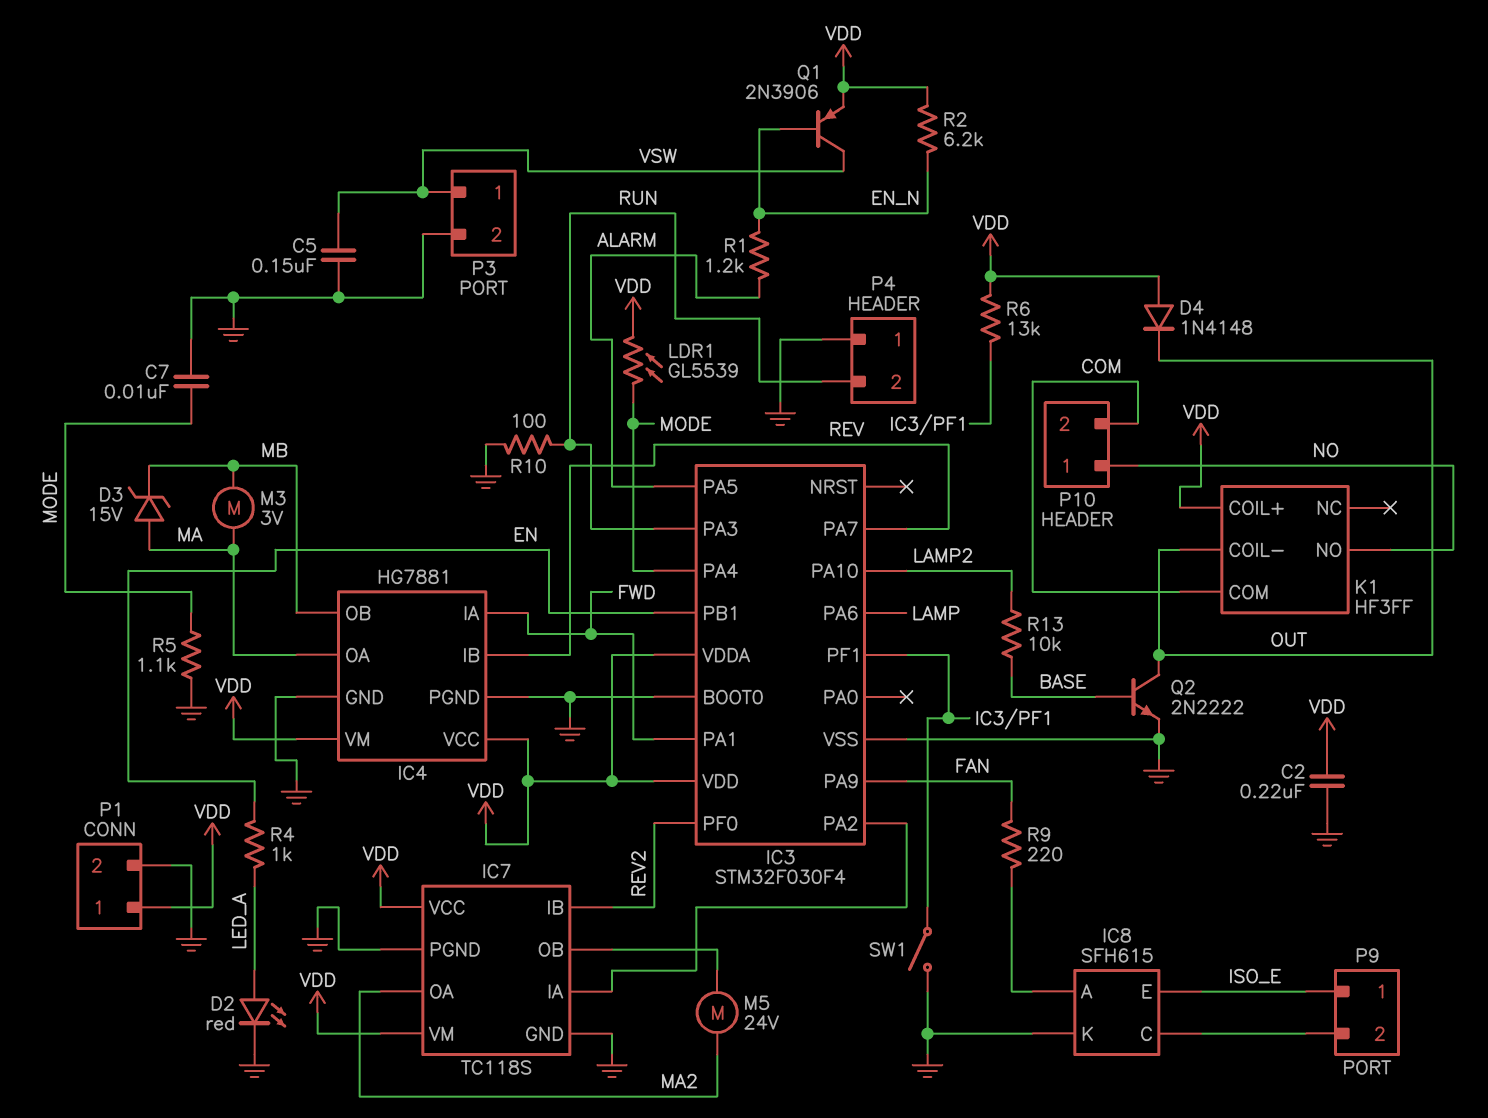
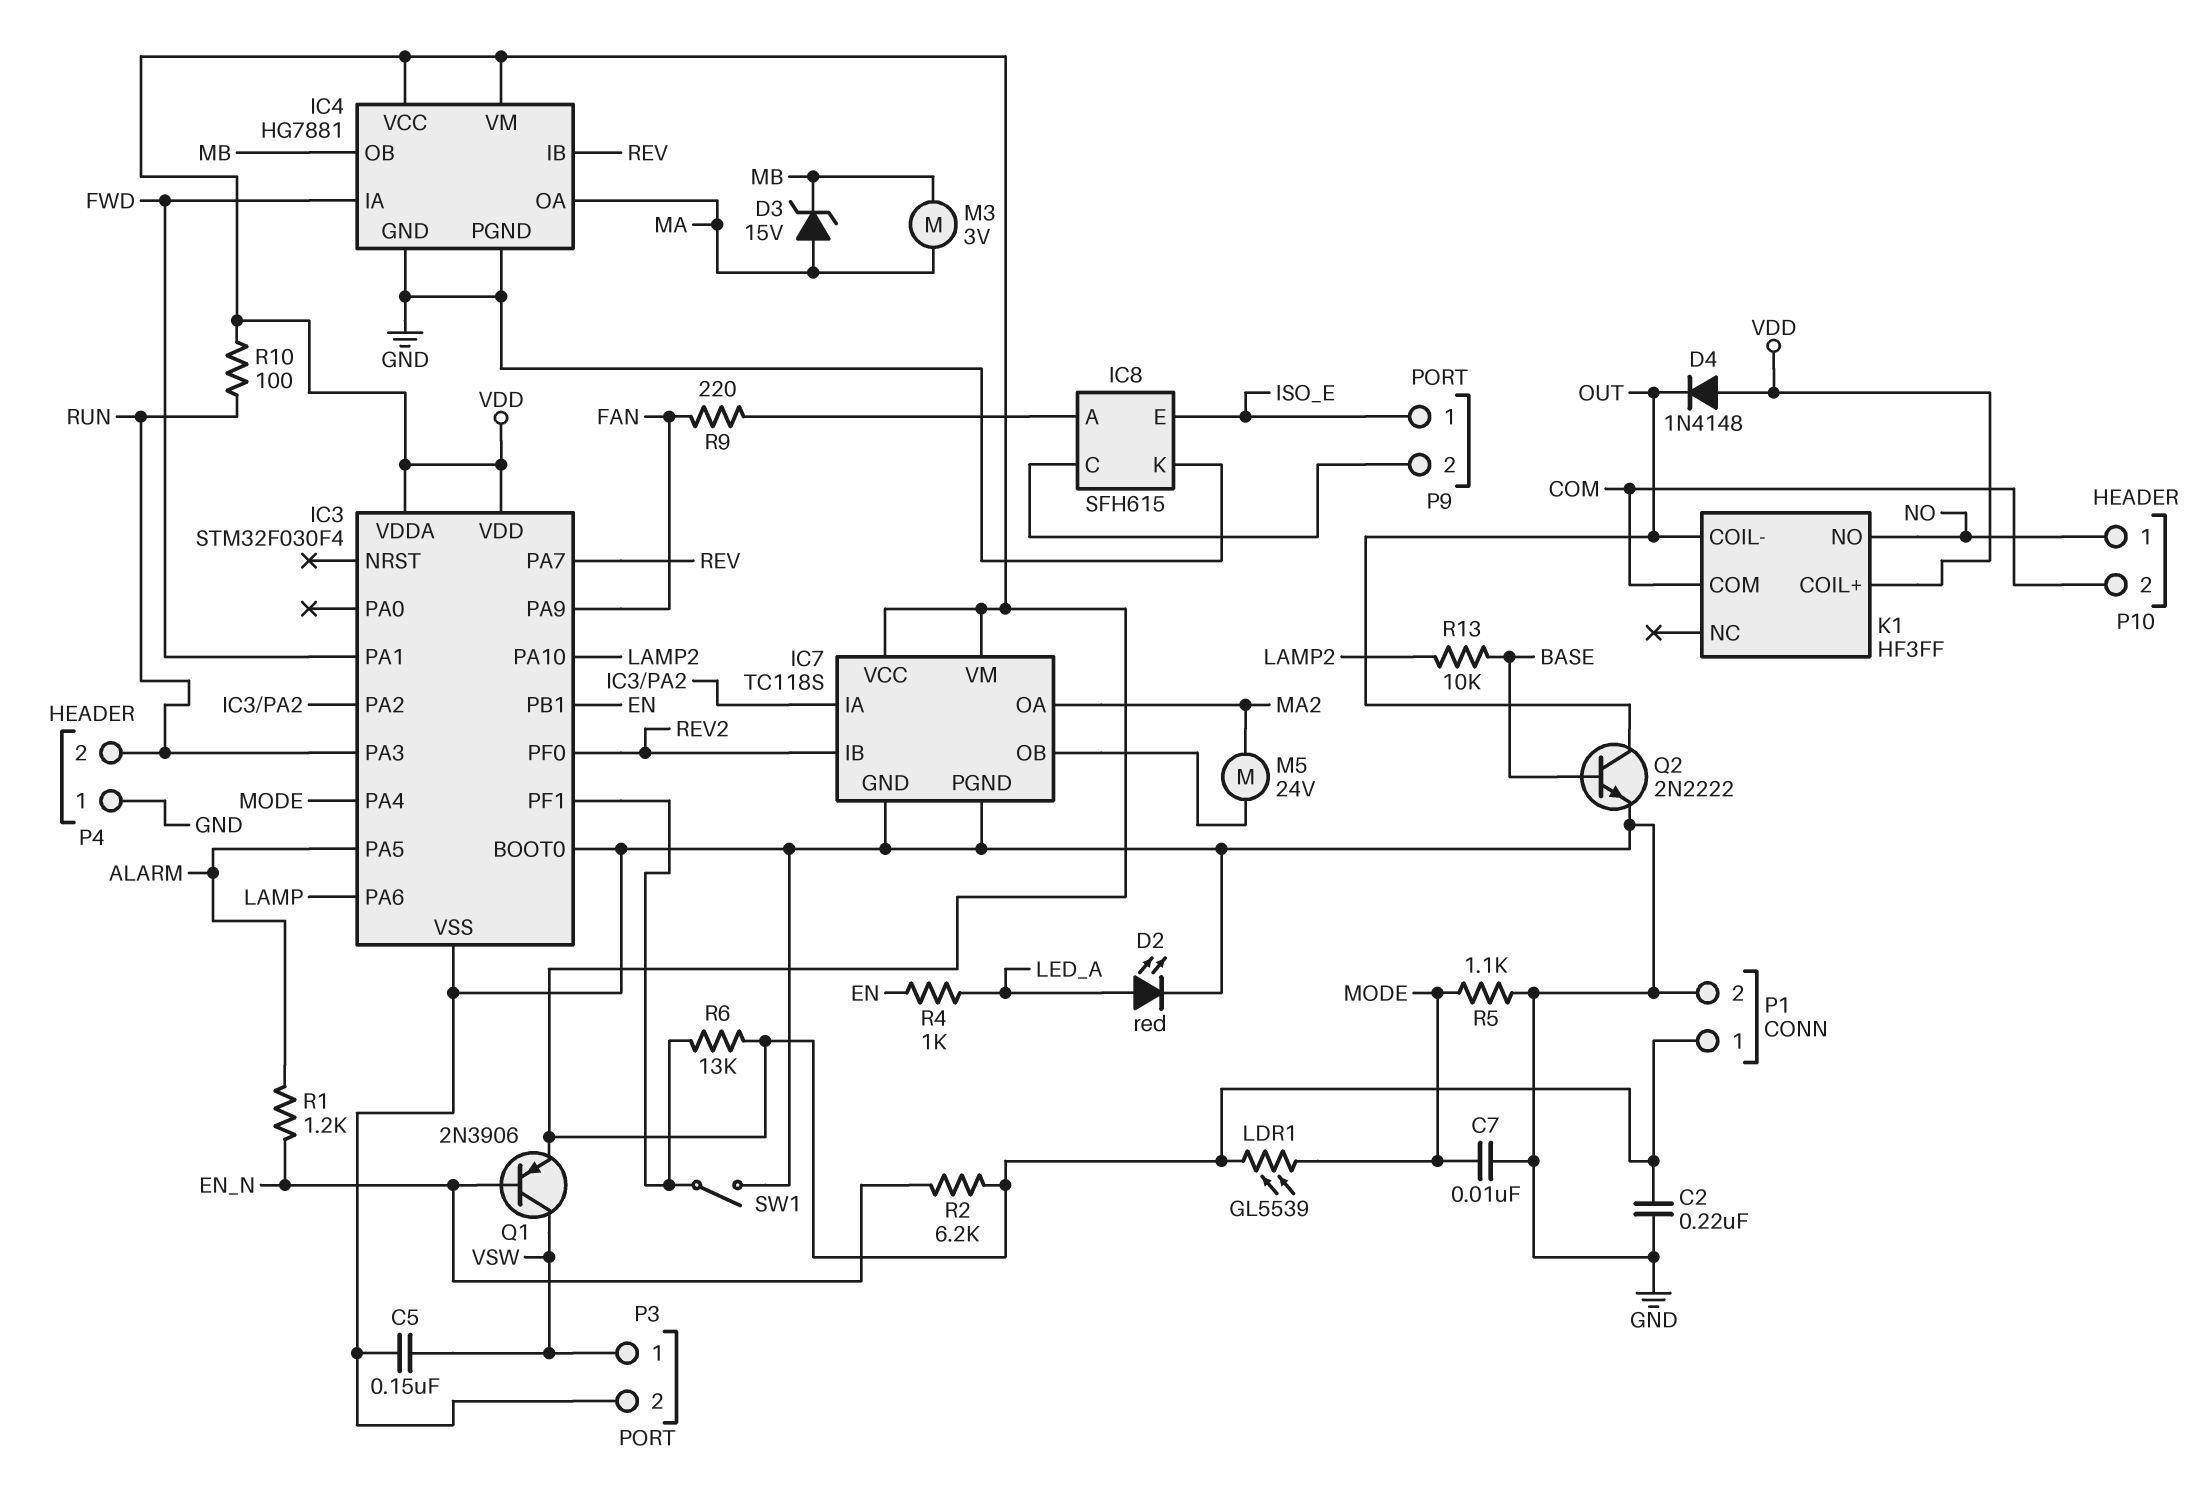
R10: 100 (GND, RUN) -> 100 (RUN, VDD)

